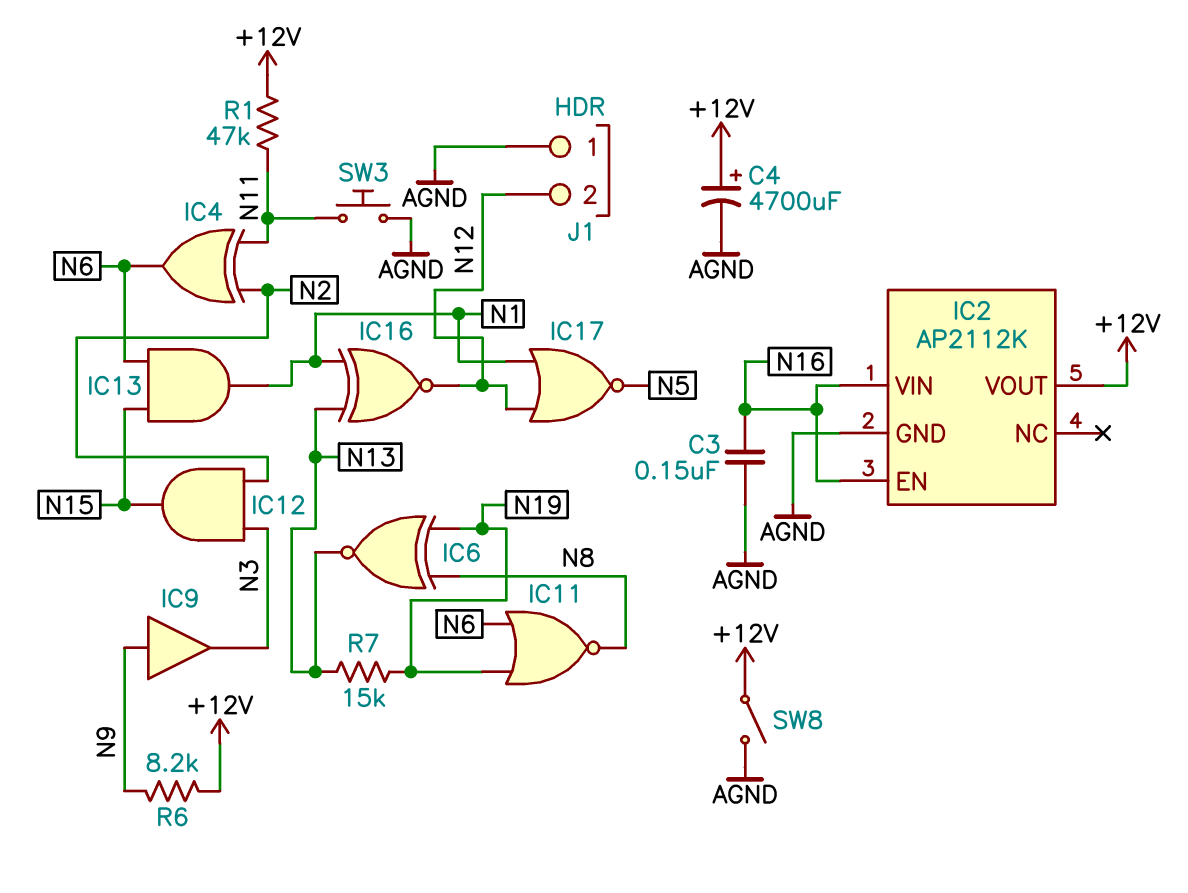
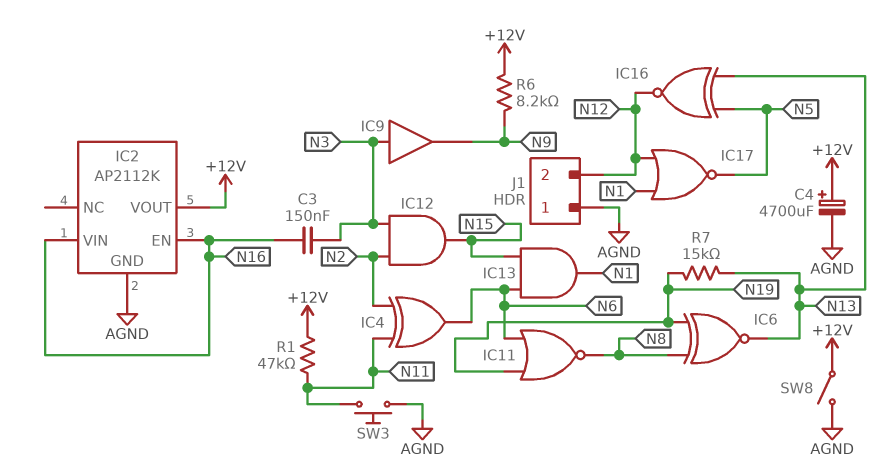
C3: 150nF (AGND, N16) -> 150nF (N3, N16)
IC9: buffer (in N9, out N3) -> buffer (in N3, out N9)
IC16: XNOR (in N1, in N13, out N12) -> XNOR (in N5, in N13, out N12)

